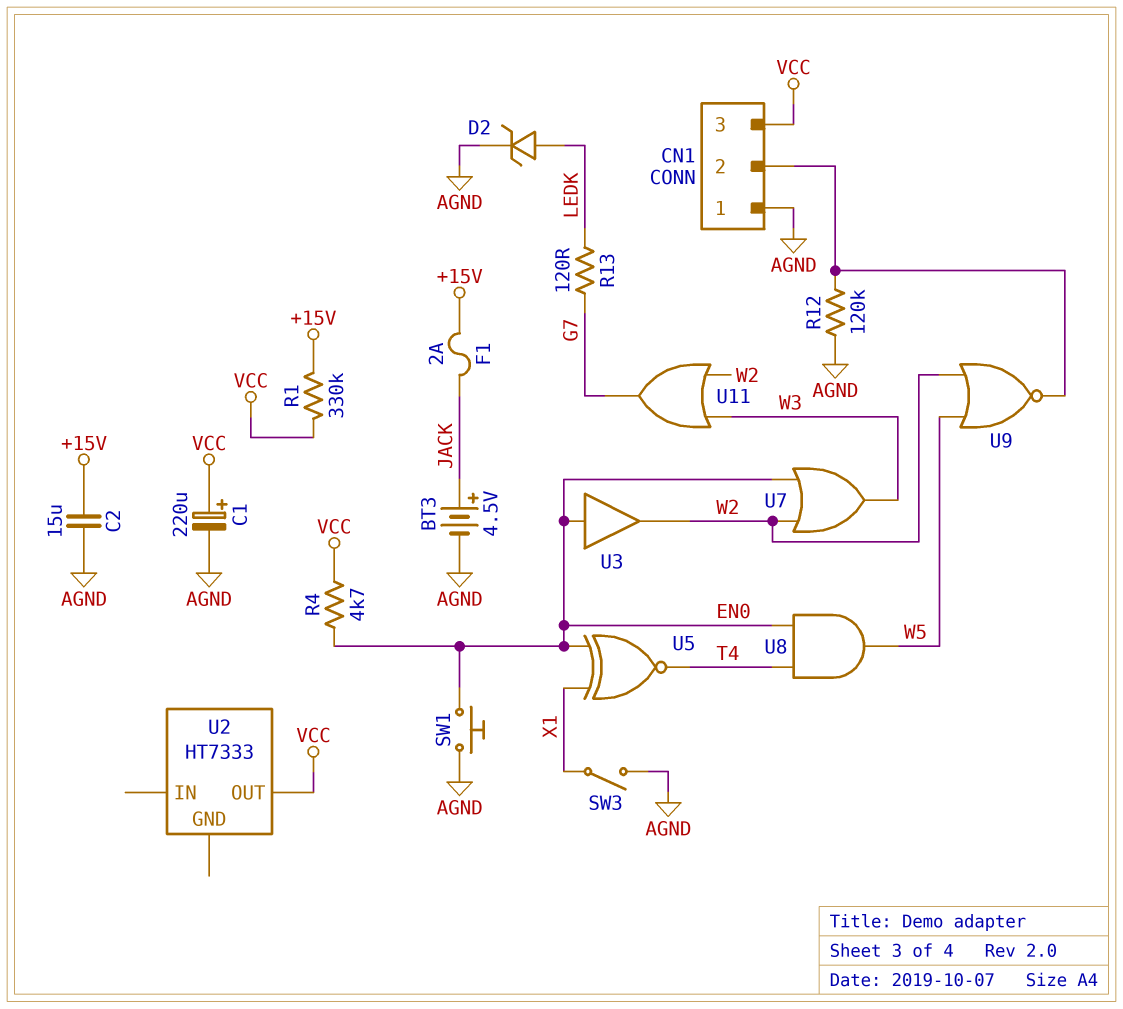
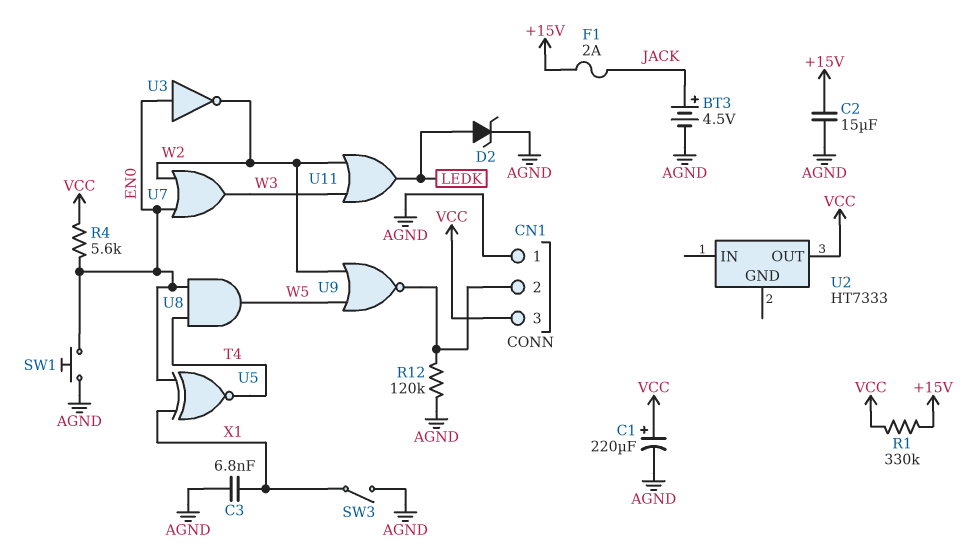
C3: none -> 6.8nF (AGND, X1)
R4: 4.7k (EN0, VCC) -> 5.6k (EN0, VCC)
R13: 120 (G7, LEDK) -> none
U3: buffer (in EN0, out W2) -> NOT (in EN0, out W2)
U11: OR (in W2, in W3, out G7) -> OR (in W2, in W3, out LEDK)

